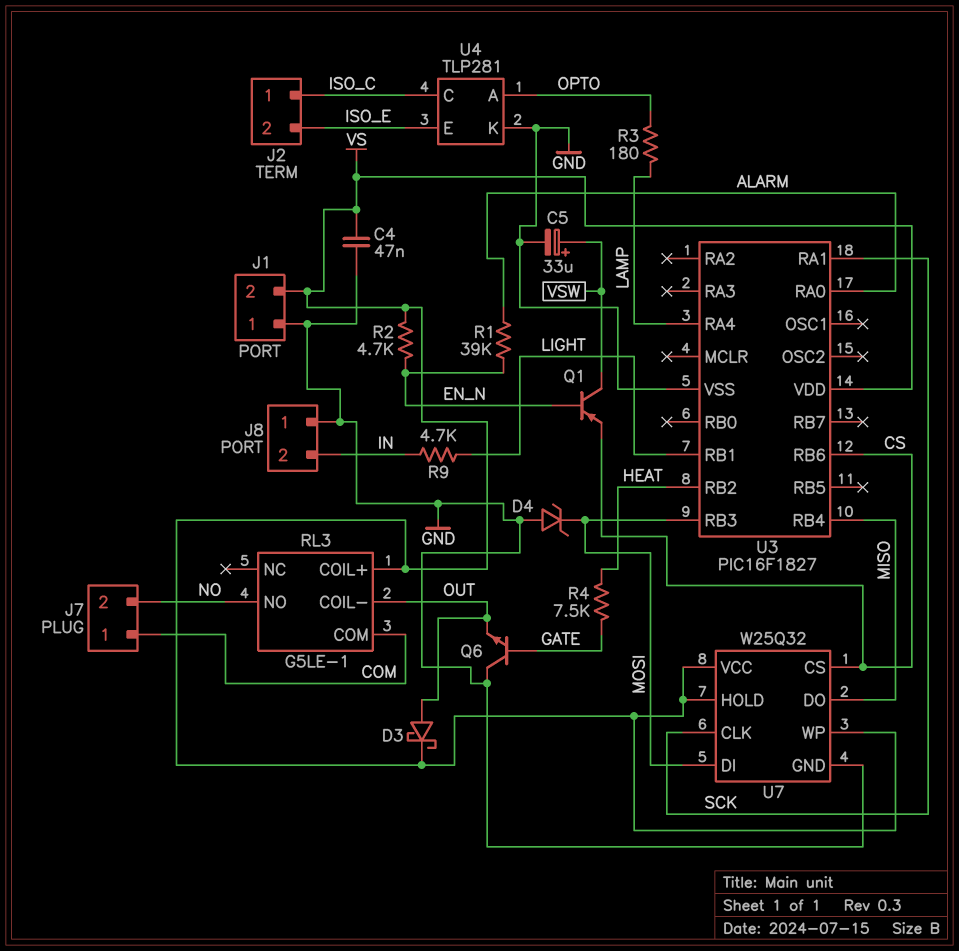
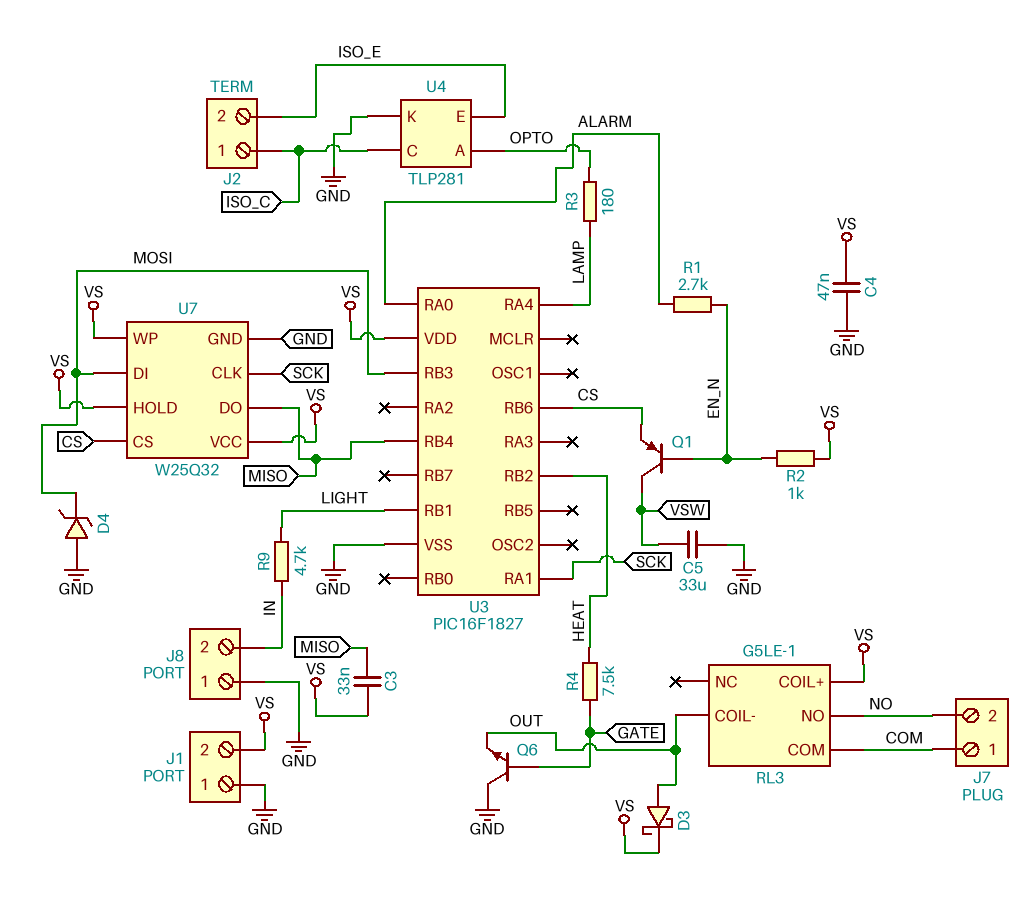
C3: none -> 33nF (MISO, VS)
C5: 33uF (plus VSW, minus GND) -> 33uF (GND, VSW)
R1: 39k (ALARM, EN_N) -> 2.7k (ALARM, EN_N)
R2: 4.7k (EN_N, VS) -> 1k (EN_N, VS)

